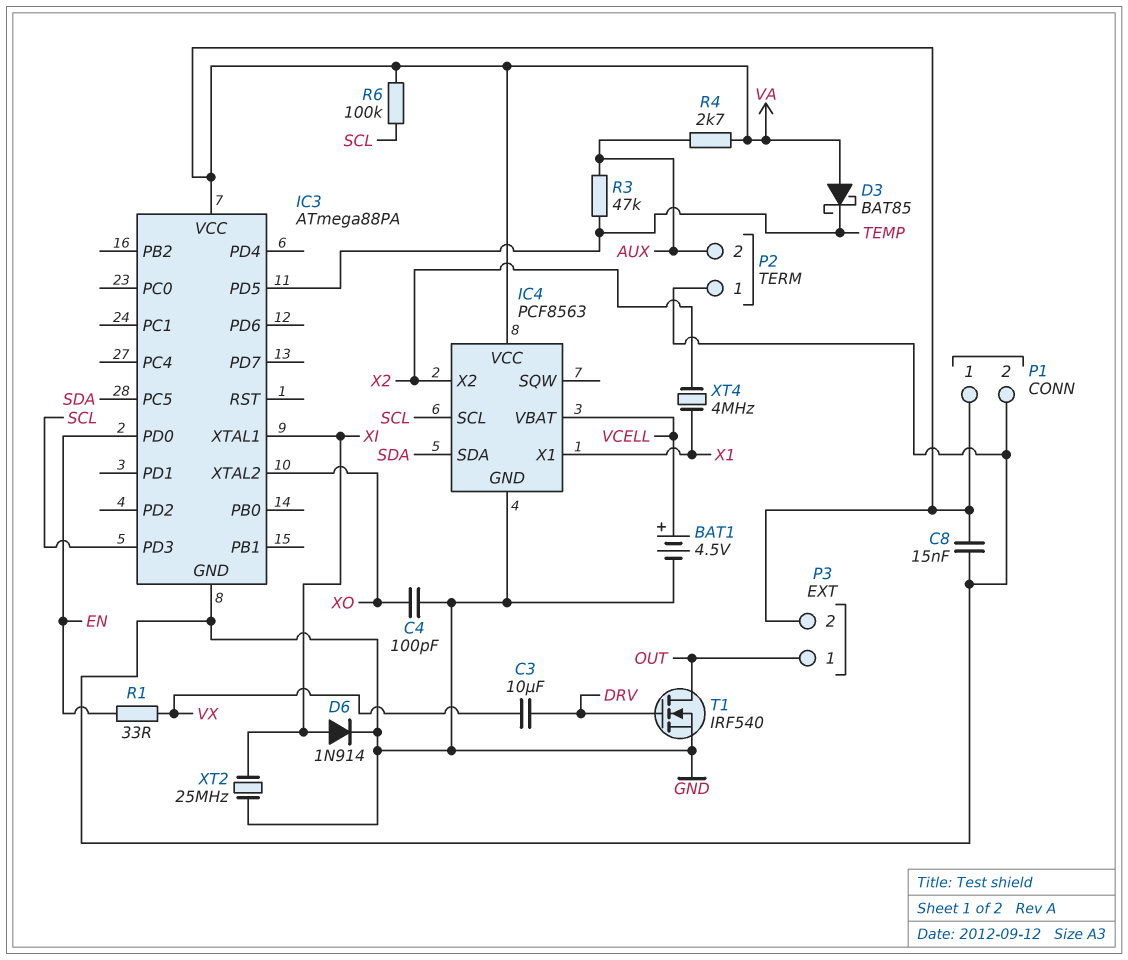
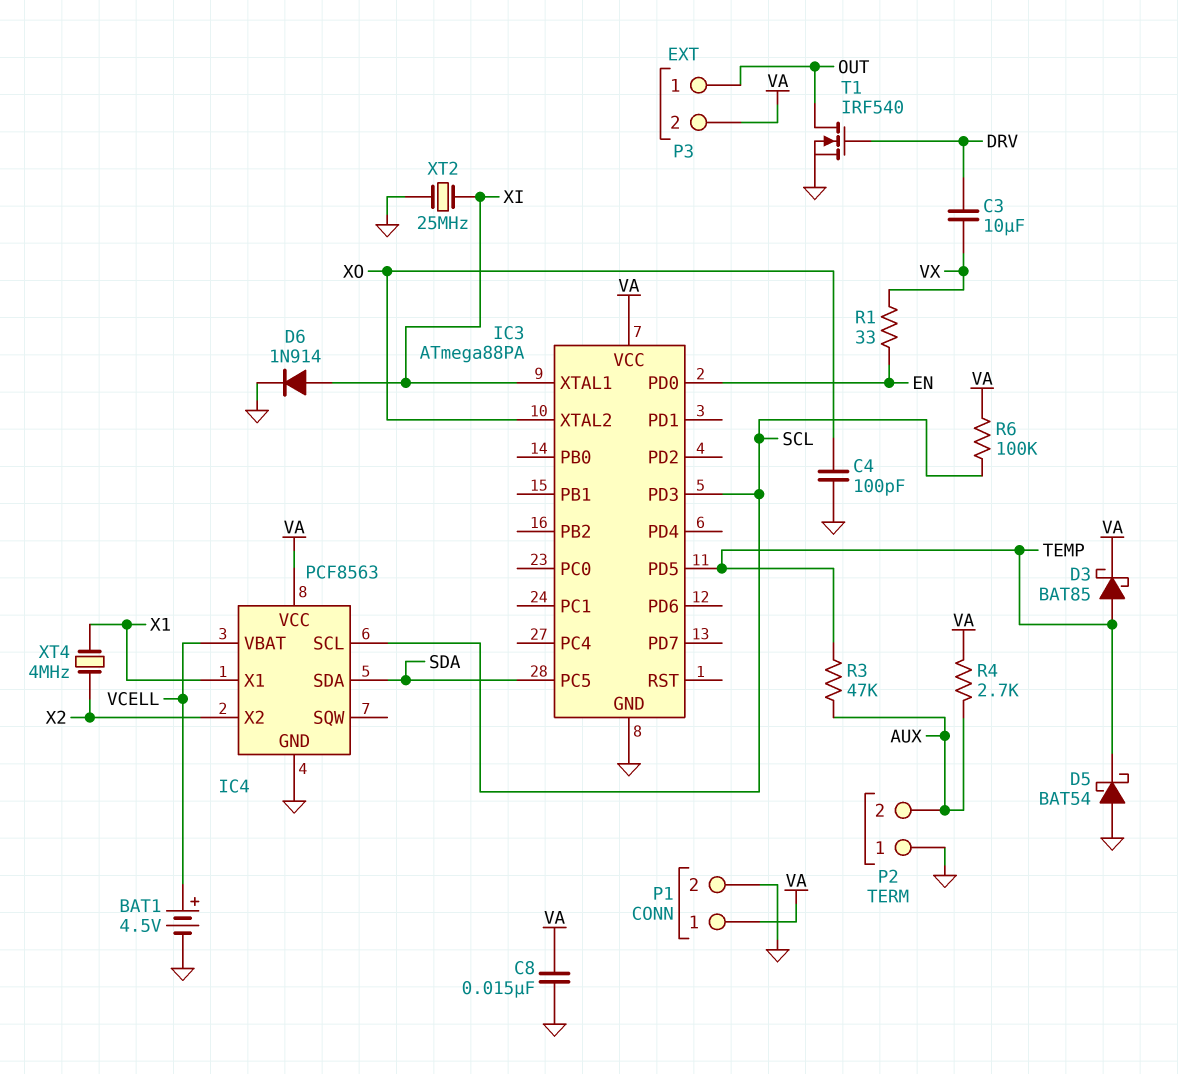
D3: schottky BAT85 (A VA, K TEMP) -> schottky BAT85 (A TEMP, K VA)
D5: none -> schottky BAT54 (A GND, K TEMP)

